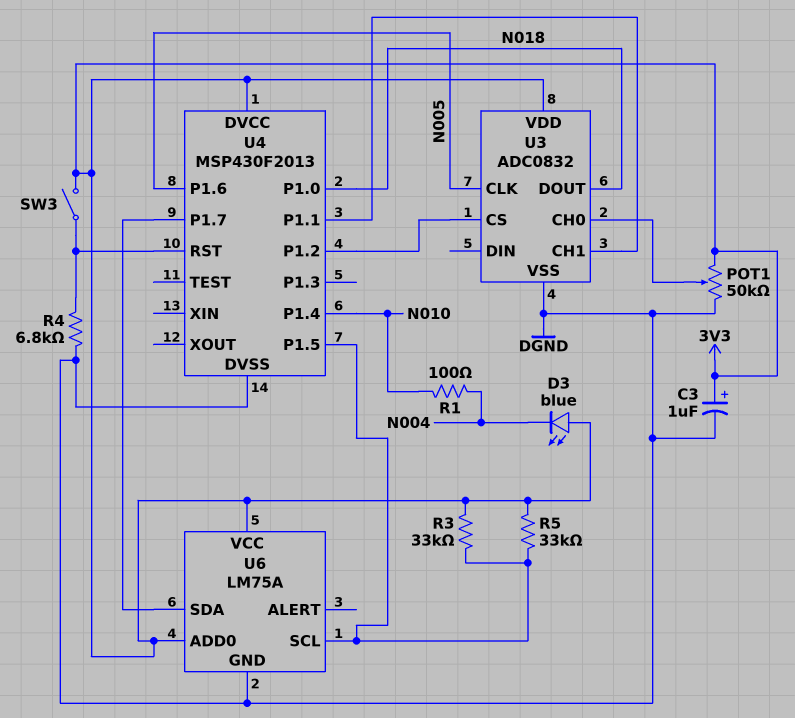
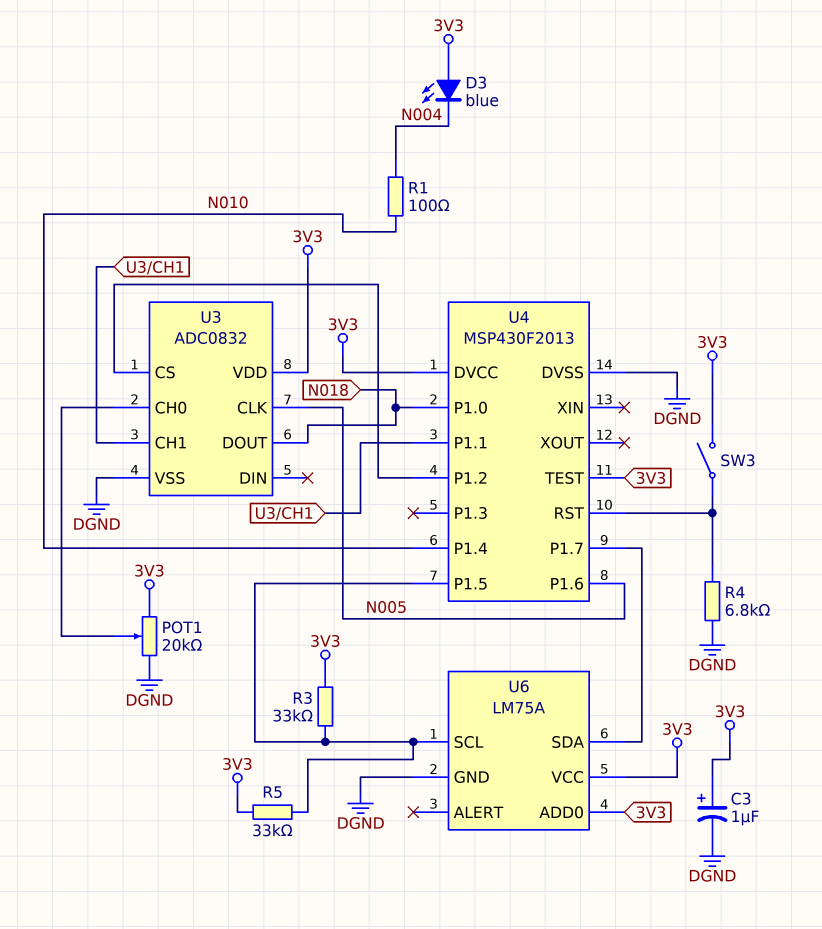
POT1: 50k (3V3, DGND, wiper U3/CH0) -> 20k (3V3, DGND, wiper U3/CH0)
U4 pin TEST: none -> 3V3

